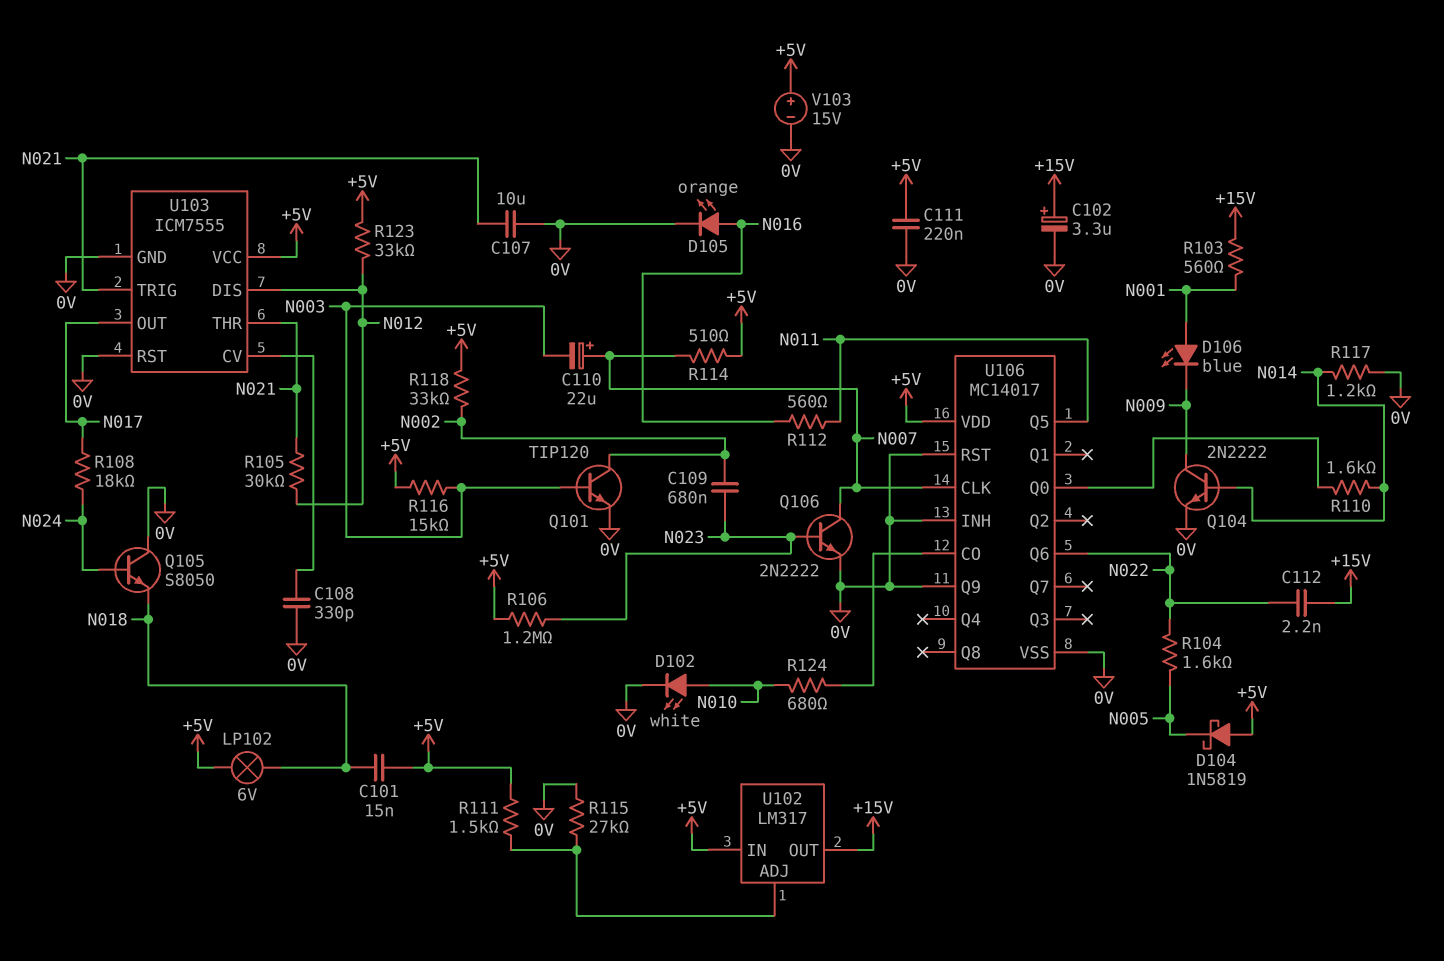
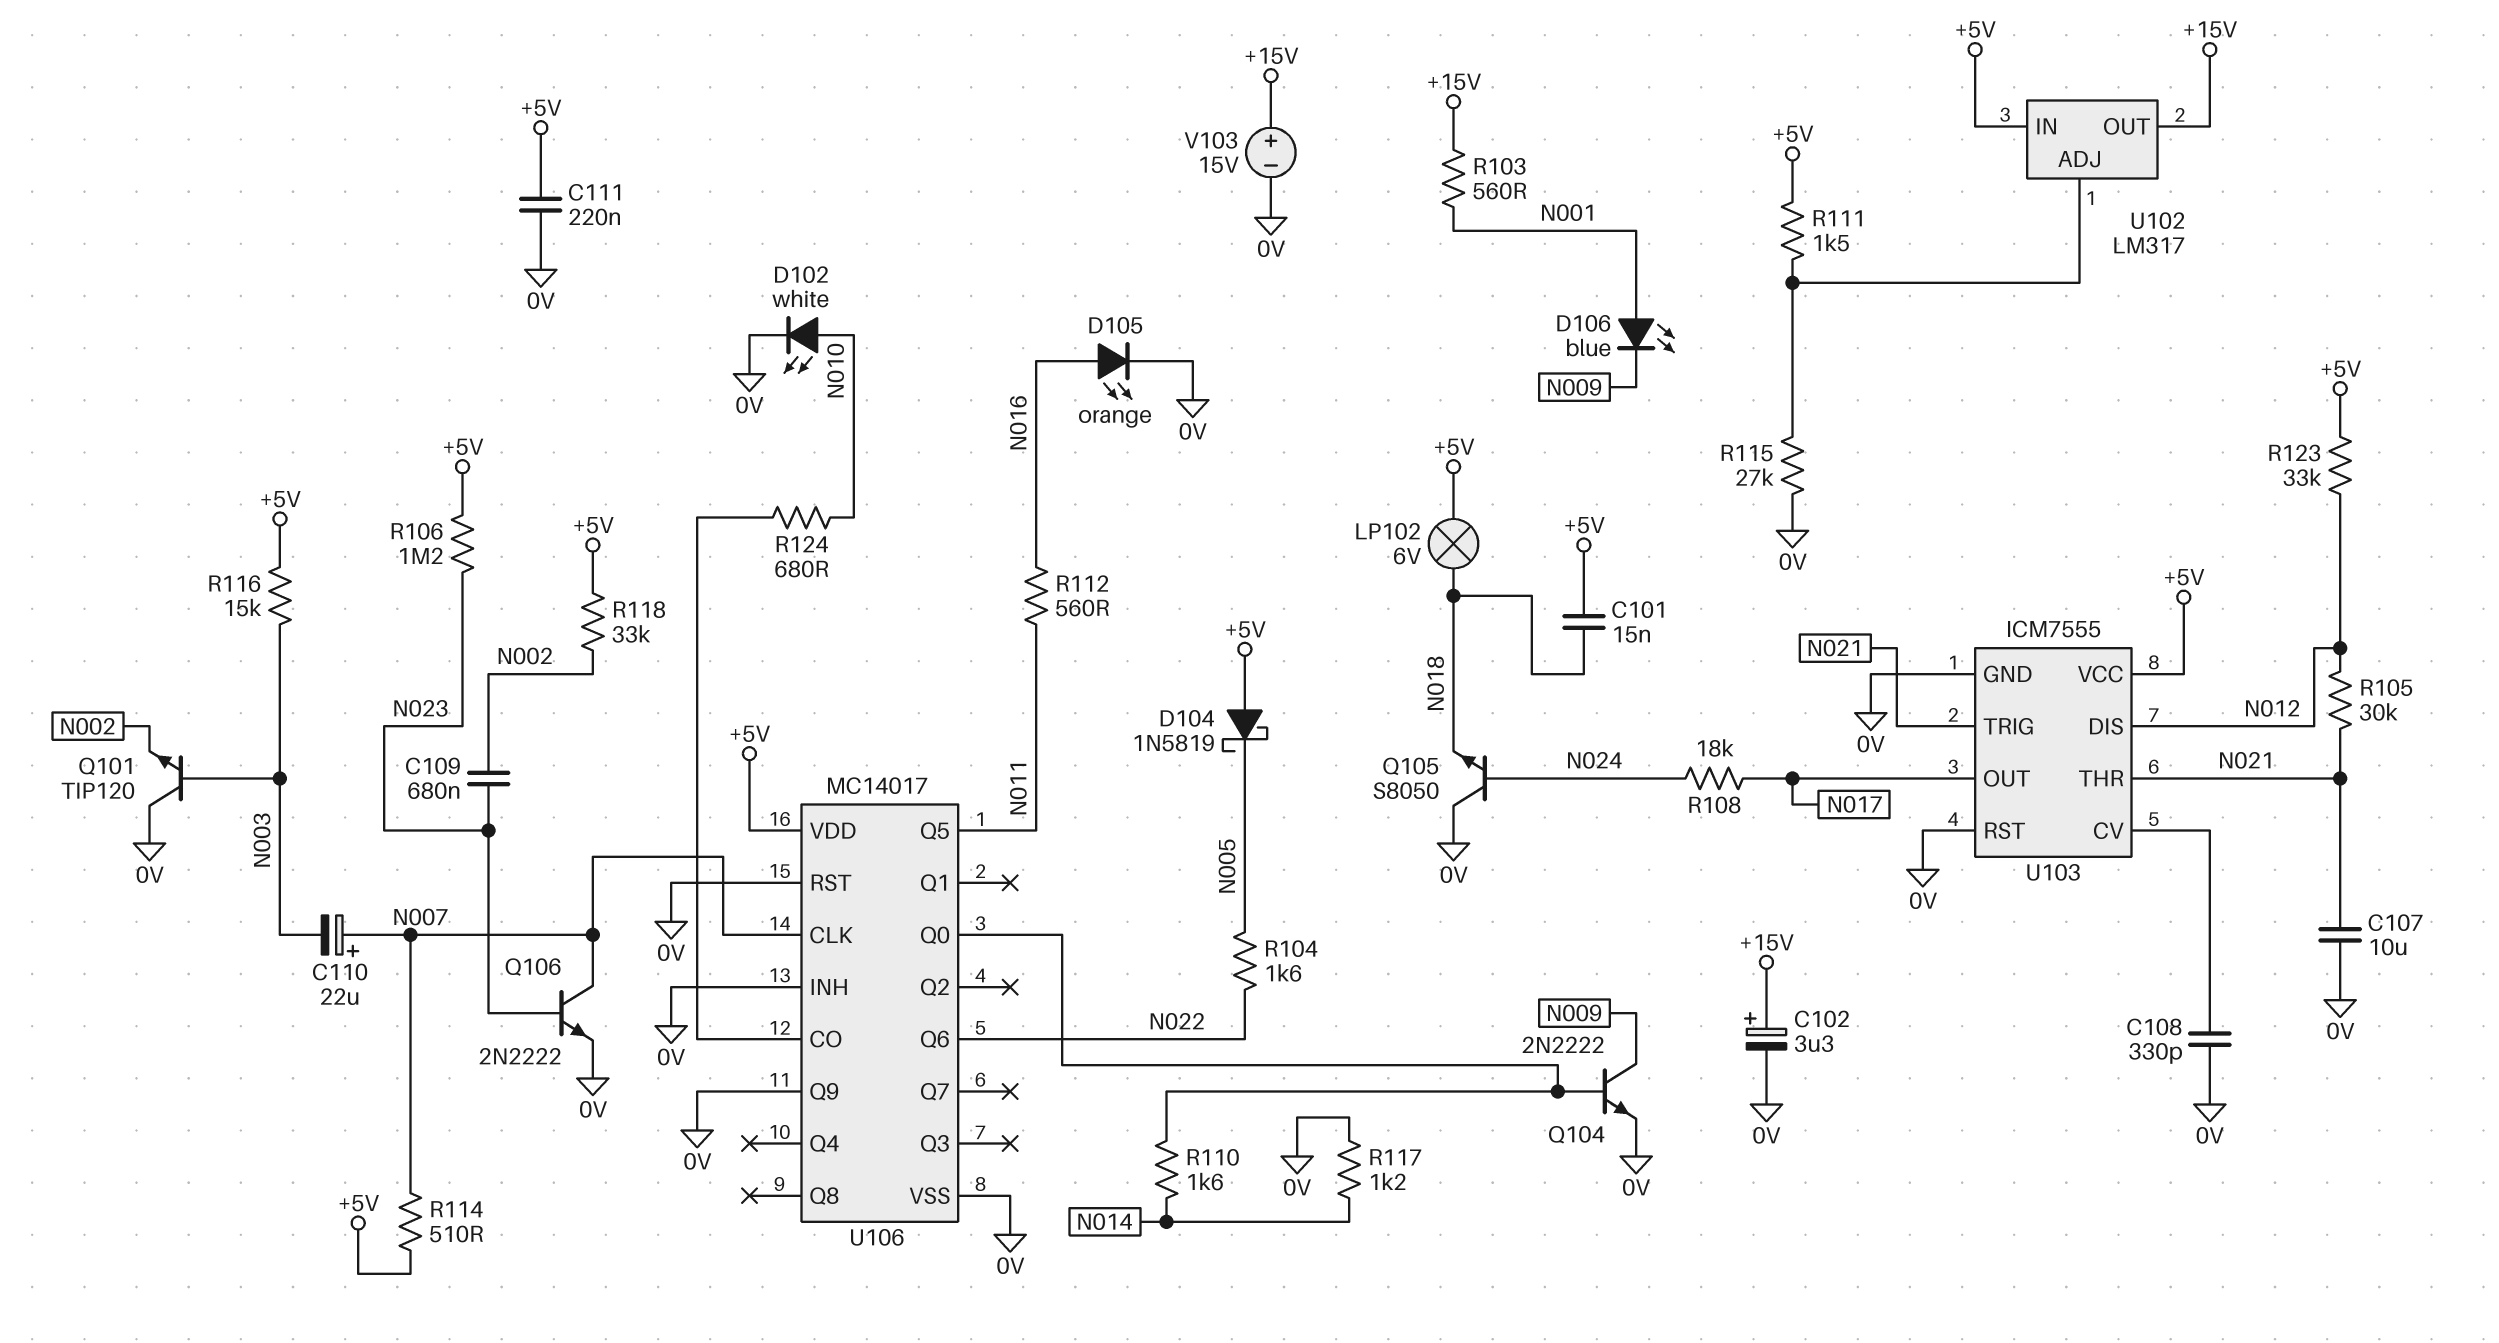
C112: 2.2nF (+15V, N022) -> none
Q101: NPN TIP120 (B N003, C N002, E 0V) -> NPN TIP120 (B N003, C 0V, E N002)
Q104: NPN 2N2222 (B N014, C N009, E 0V) -> NPN 2N2222 (B U106/Q0, C N009, E 0V)
V103: 15V (plus +5V, minus 0V) -> 15V (plus +15V, minus 0V)

